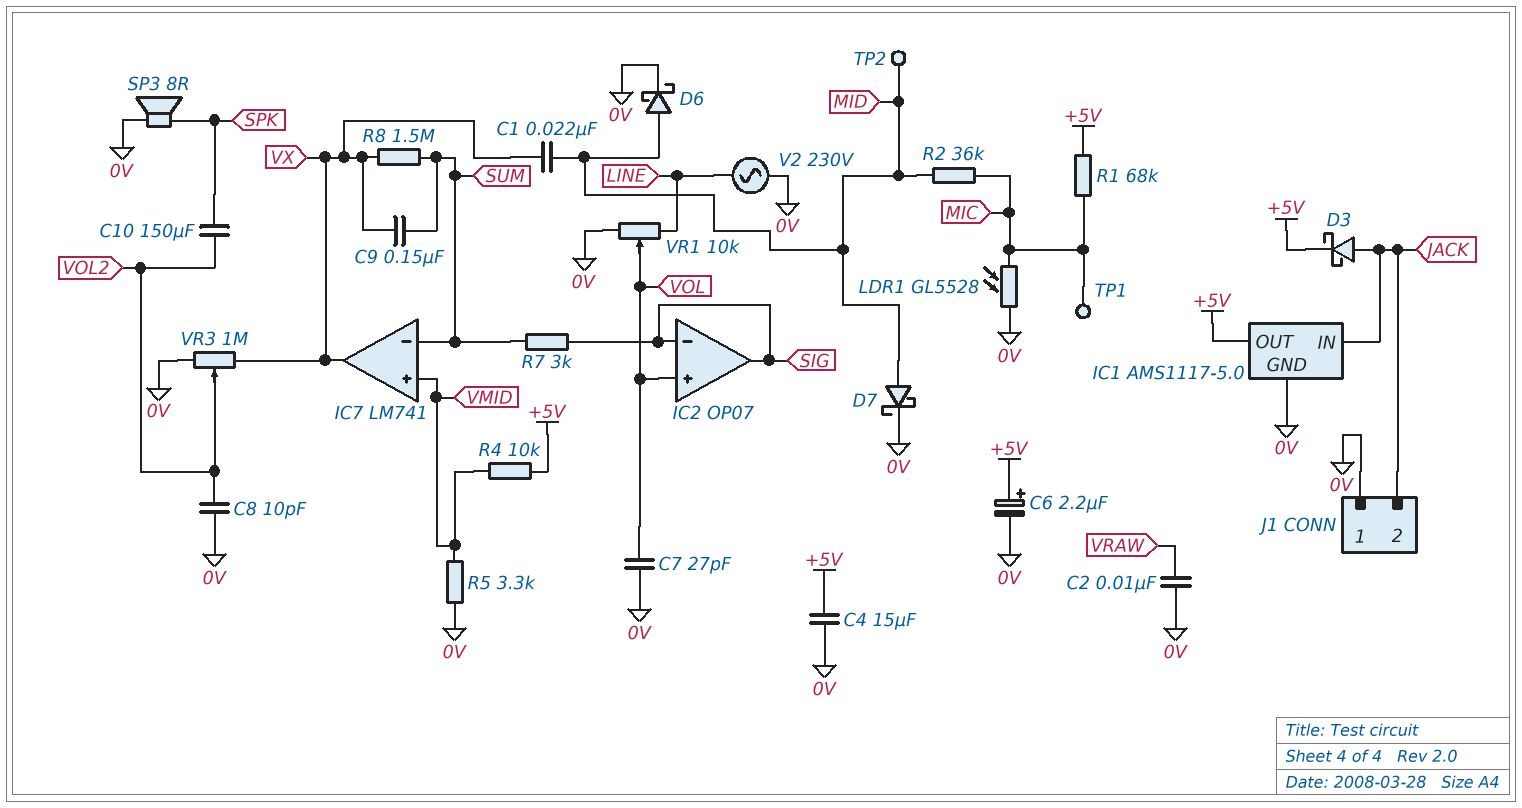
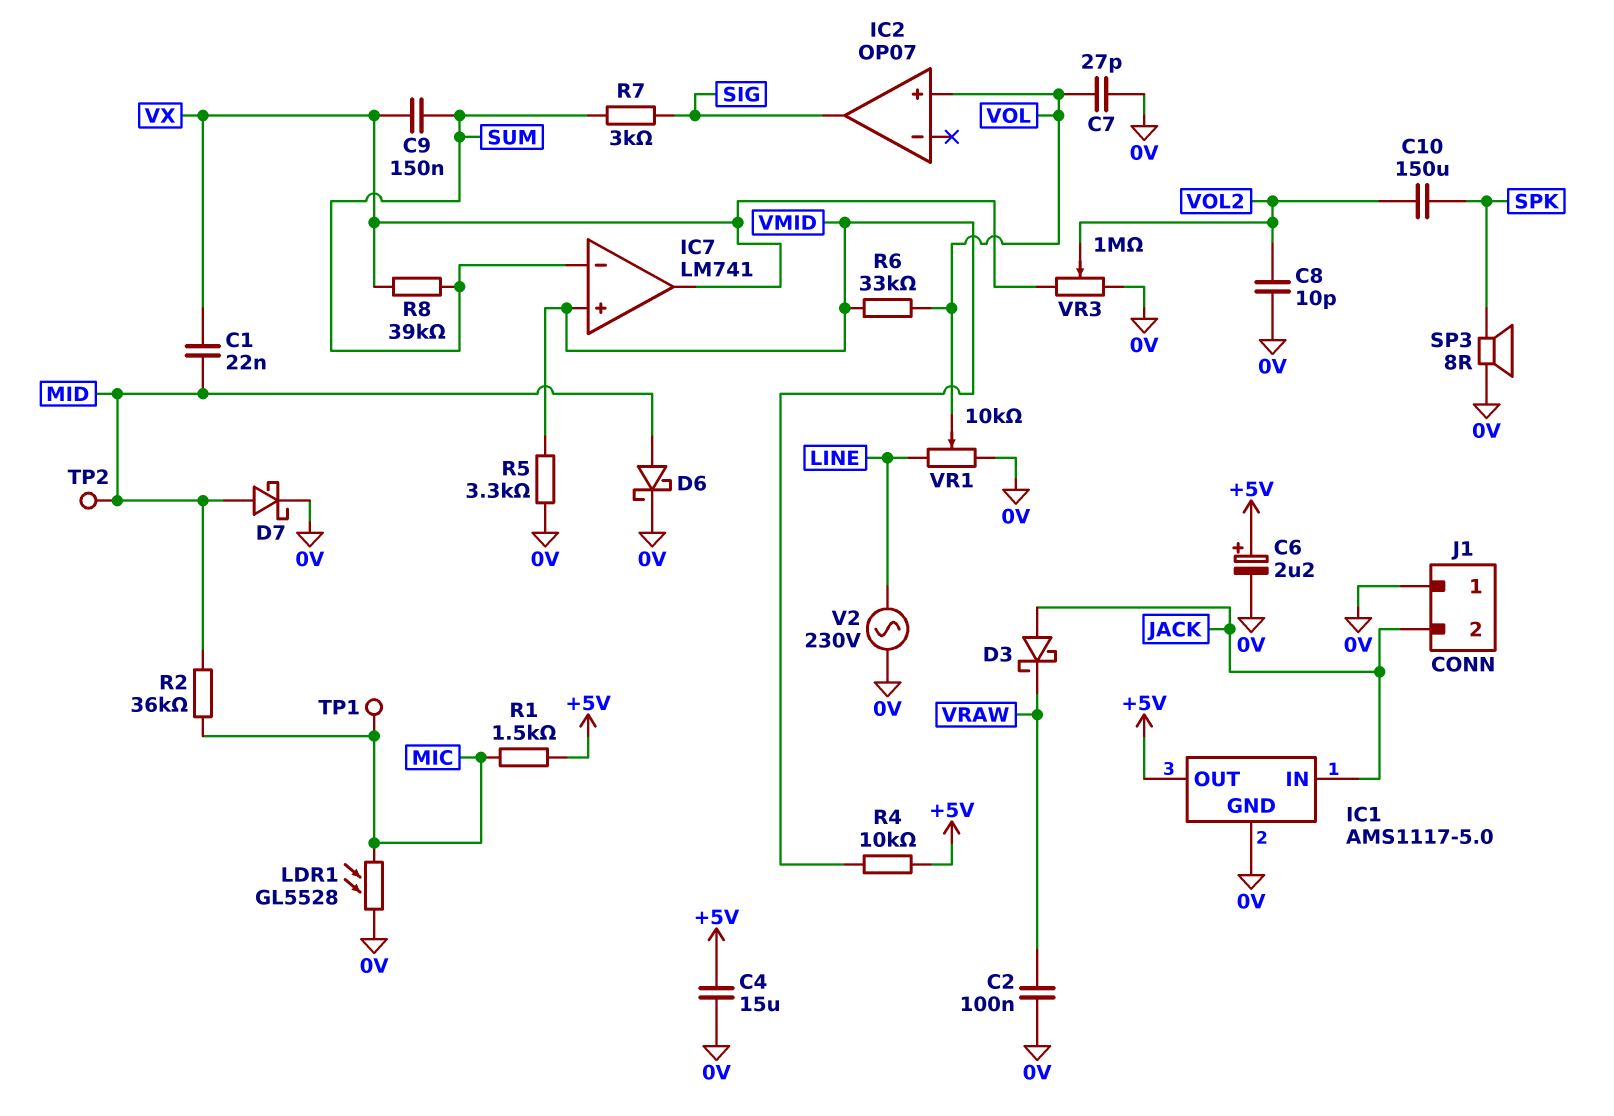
C2: 10nF (0V, VRAW) -> 100nF (0V, VRAW)
D3: schottky (A JACK, K +5V) -> schottky (A JACK, K VRAW)
IC2 pin in-: SIG -> none
R1: 68k (+5V, MIC) -> 1.5k (+5V, MIC)
R6: none -> 33k (VMID, VOL)
R8: 1.5M (SUM, VX) -> 39k (SUM, VX)

